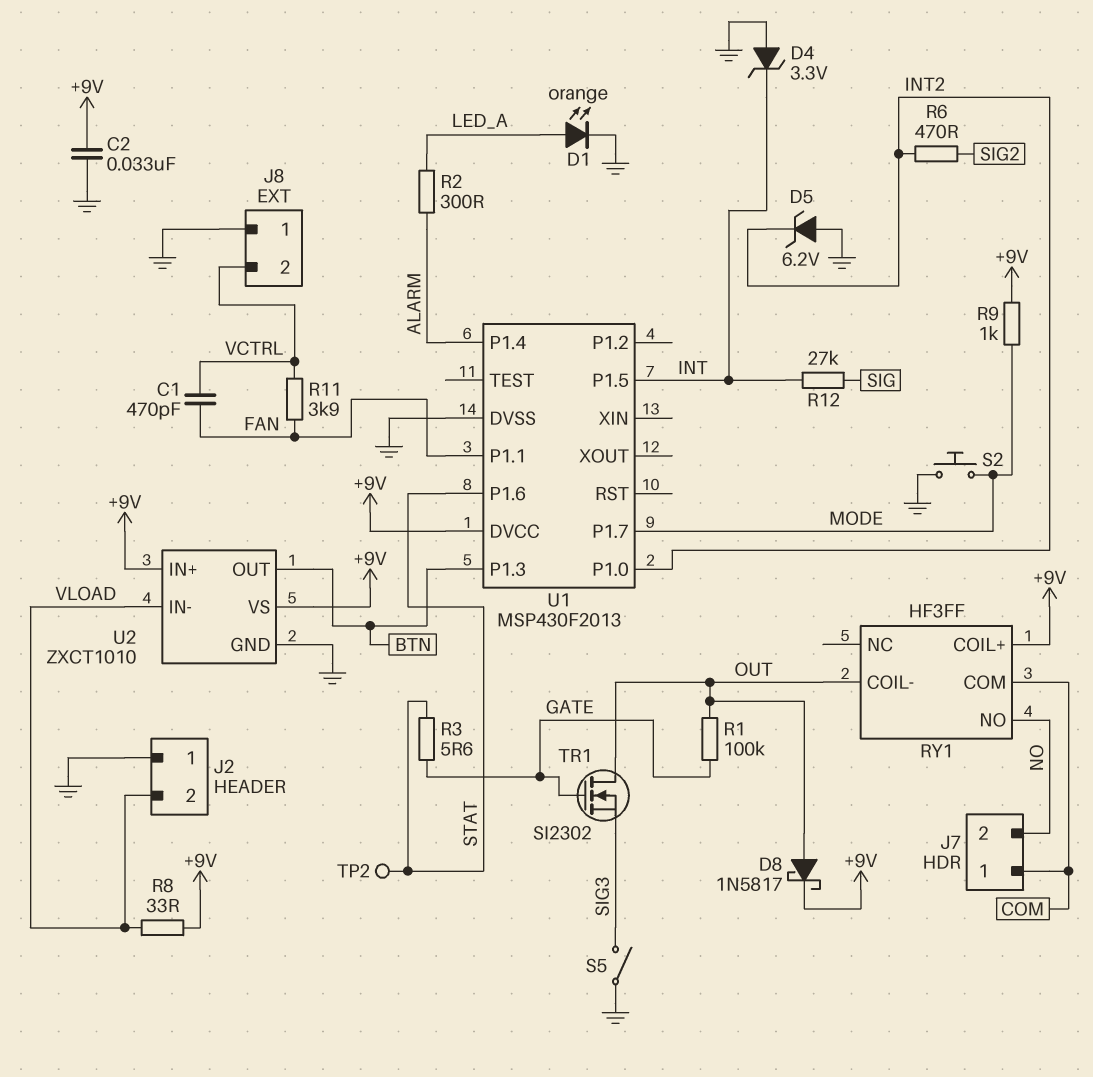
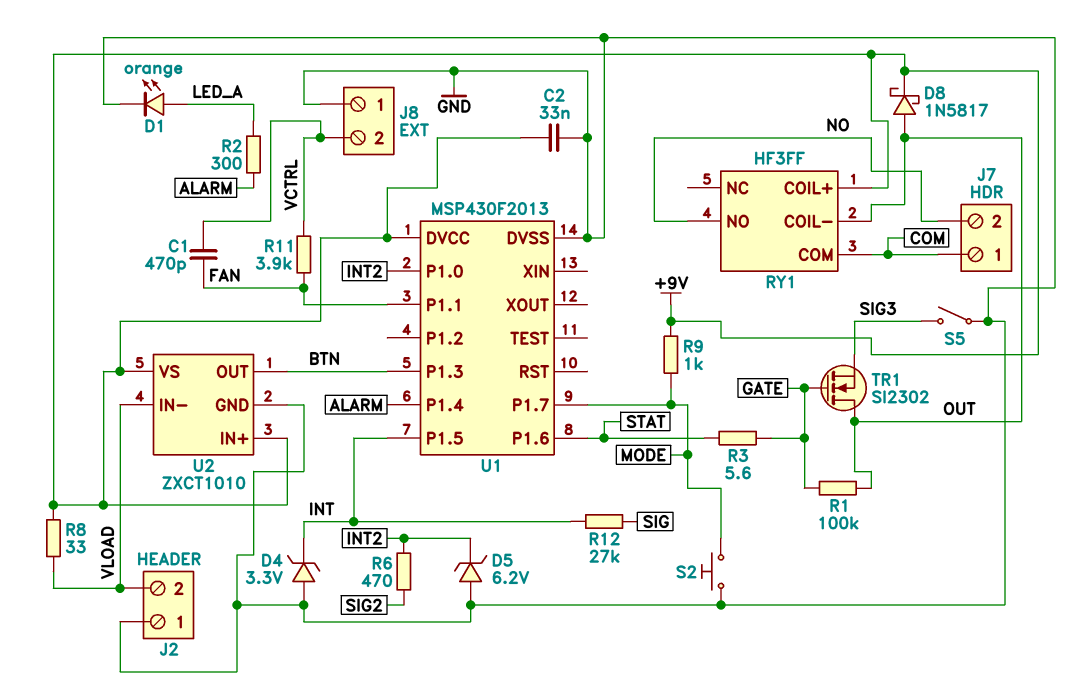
TP2: test point (STAT) -> none

